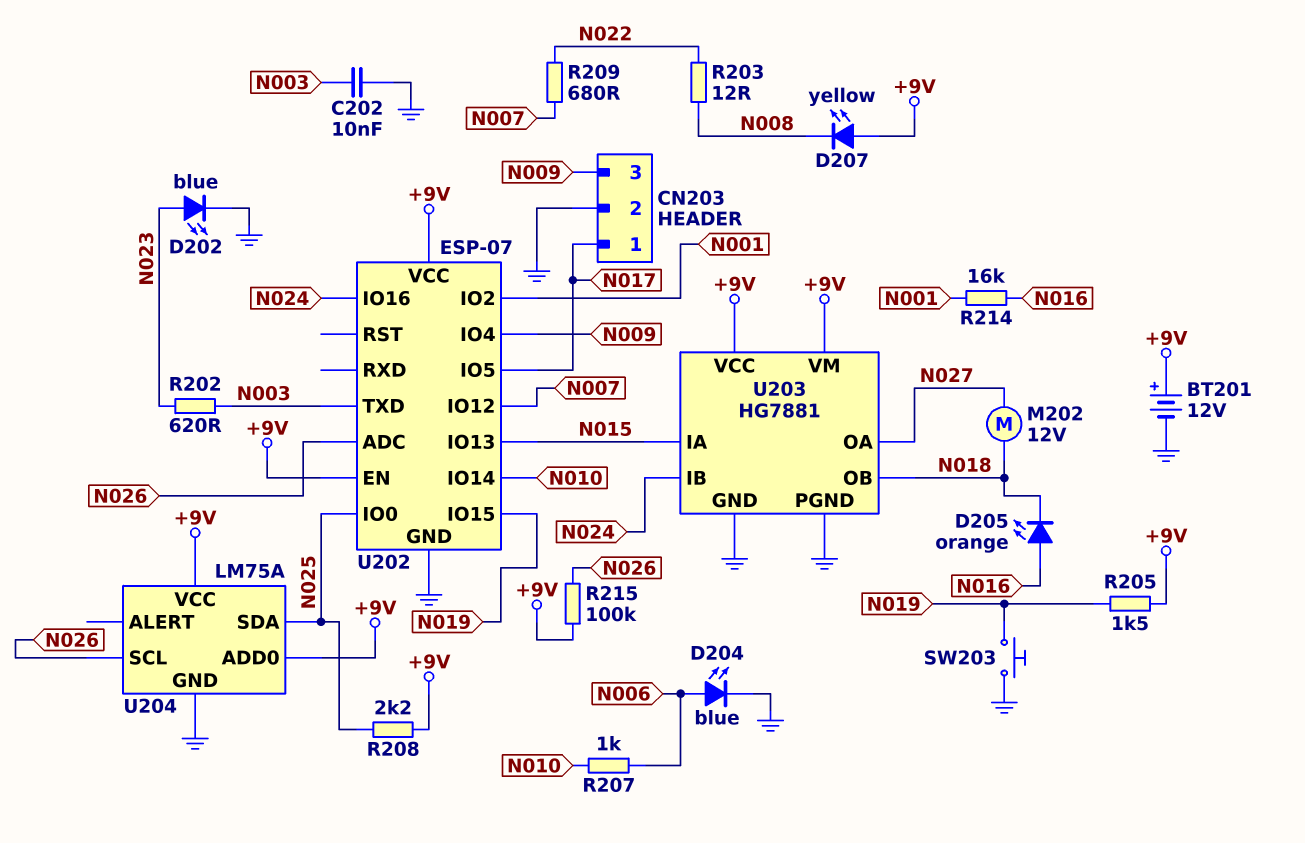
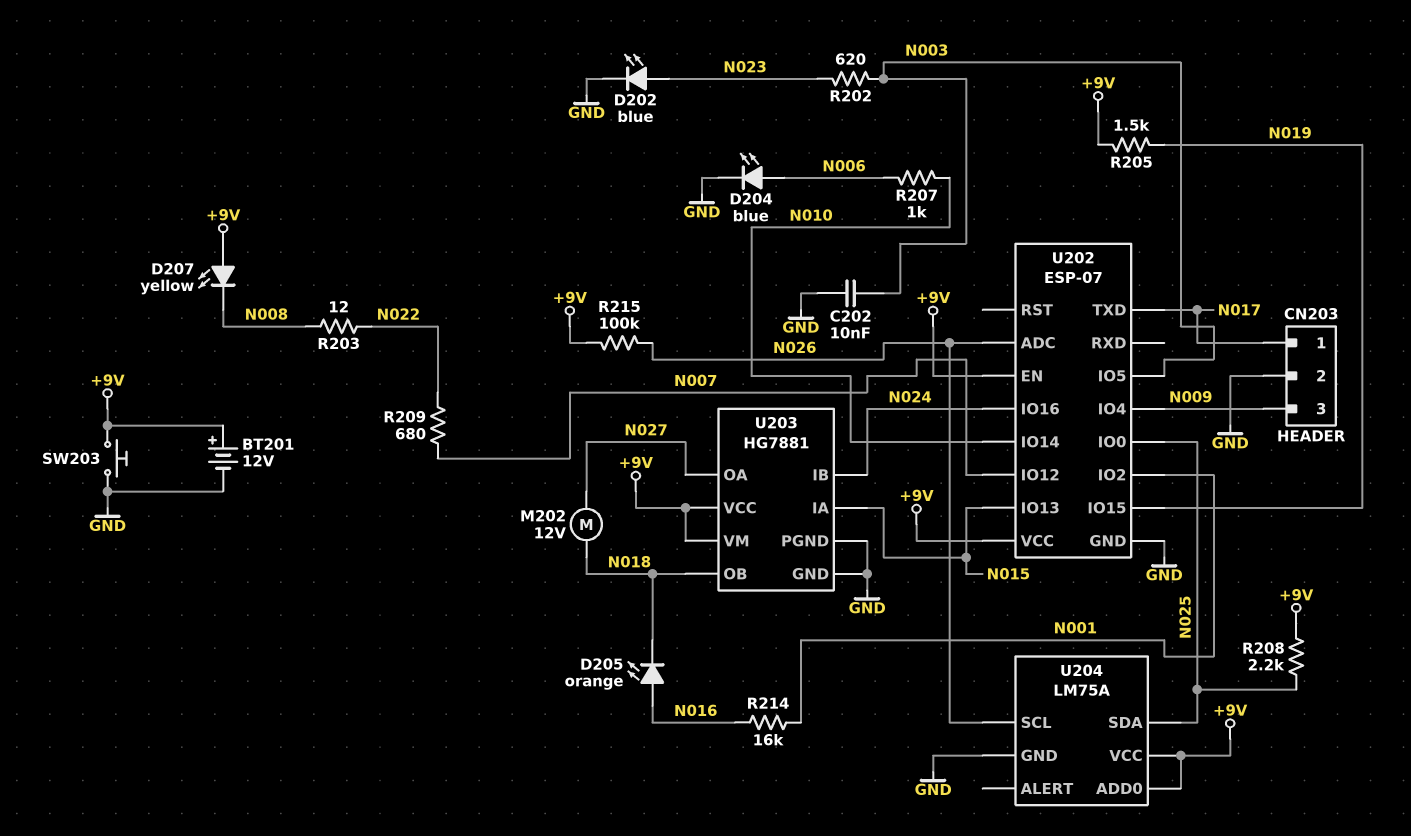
SW203: button (GND, N019) -> button (+9V, GND)
U202 pin IO5: N017 -> N003
U202 pin TXD: N003 -> N017

